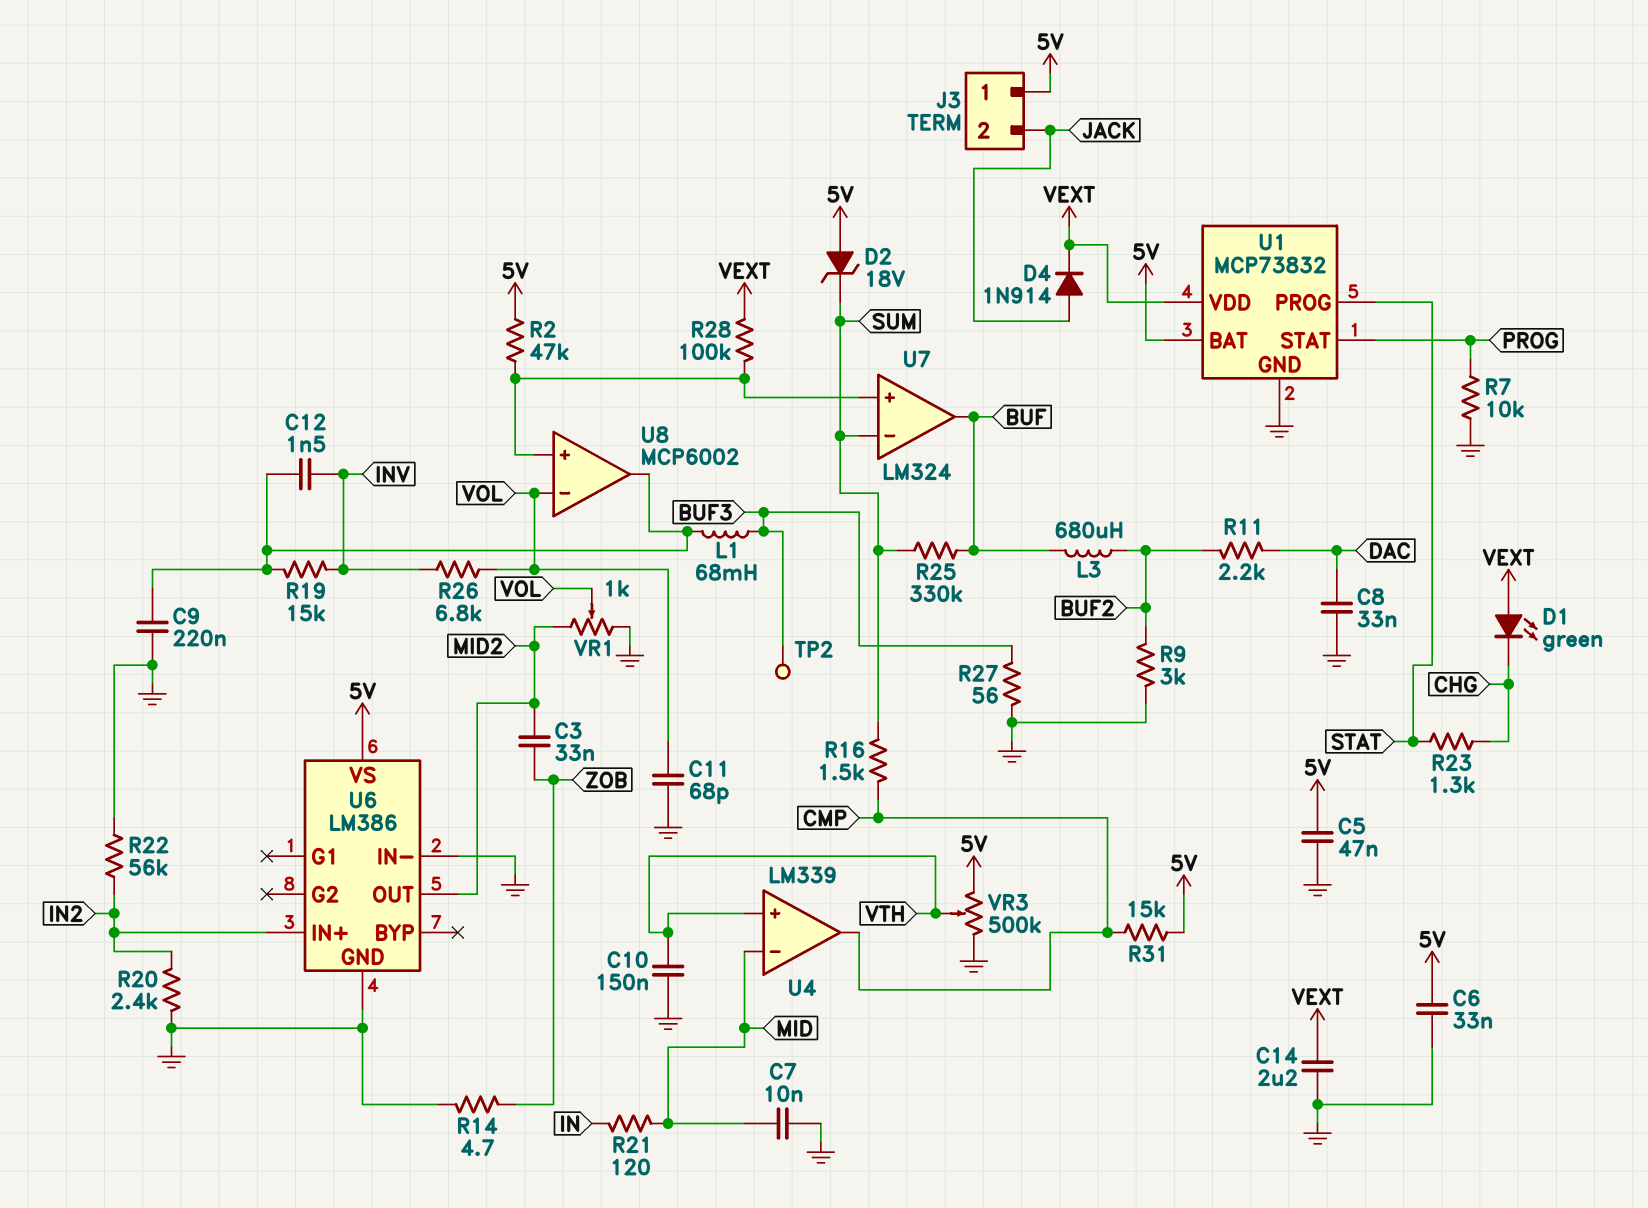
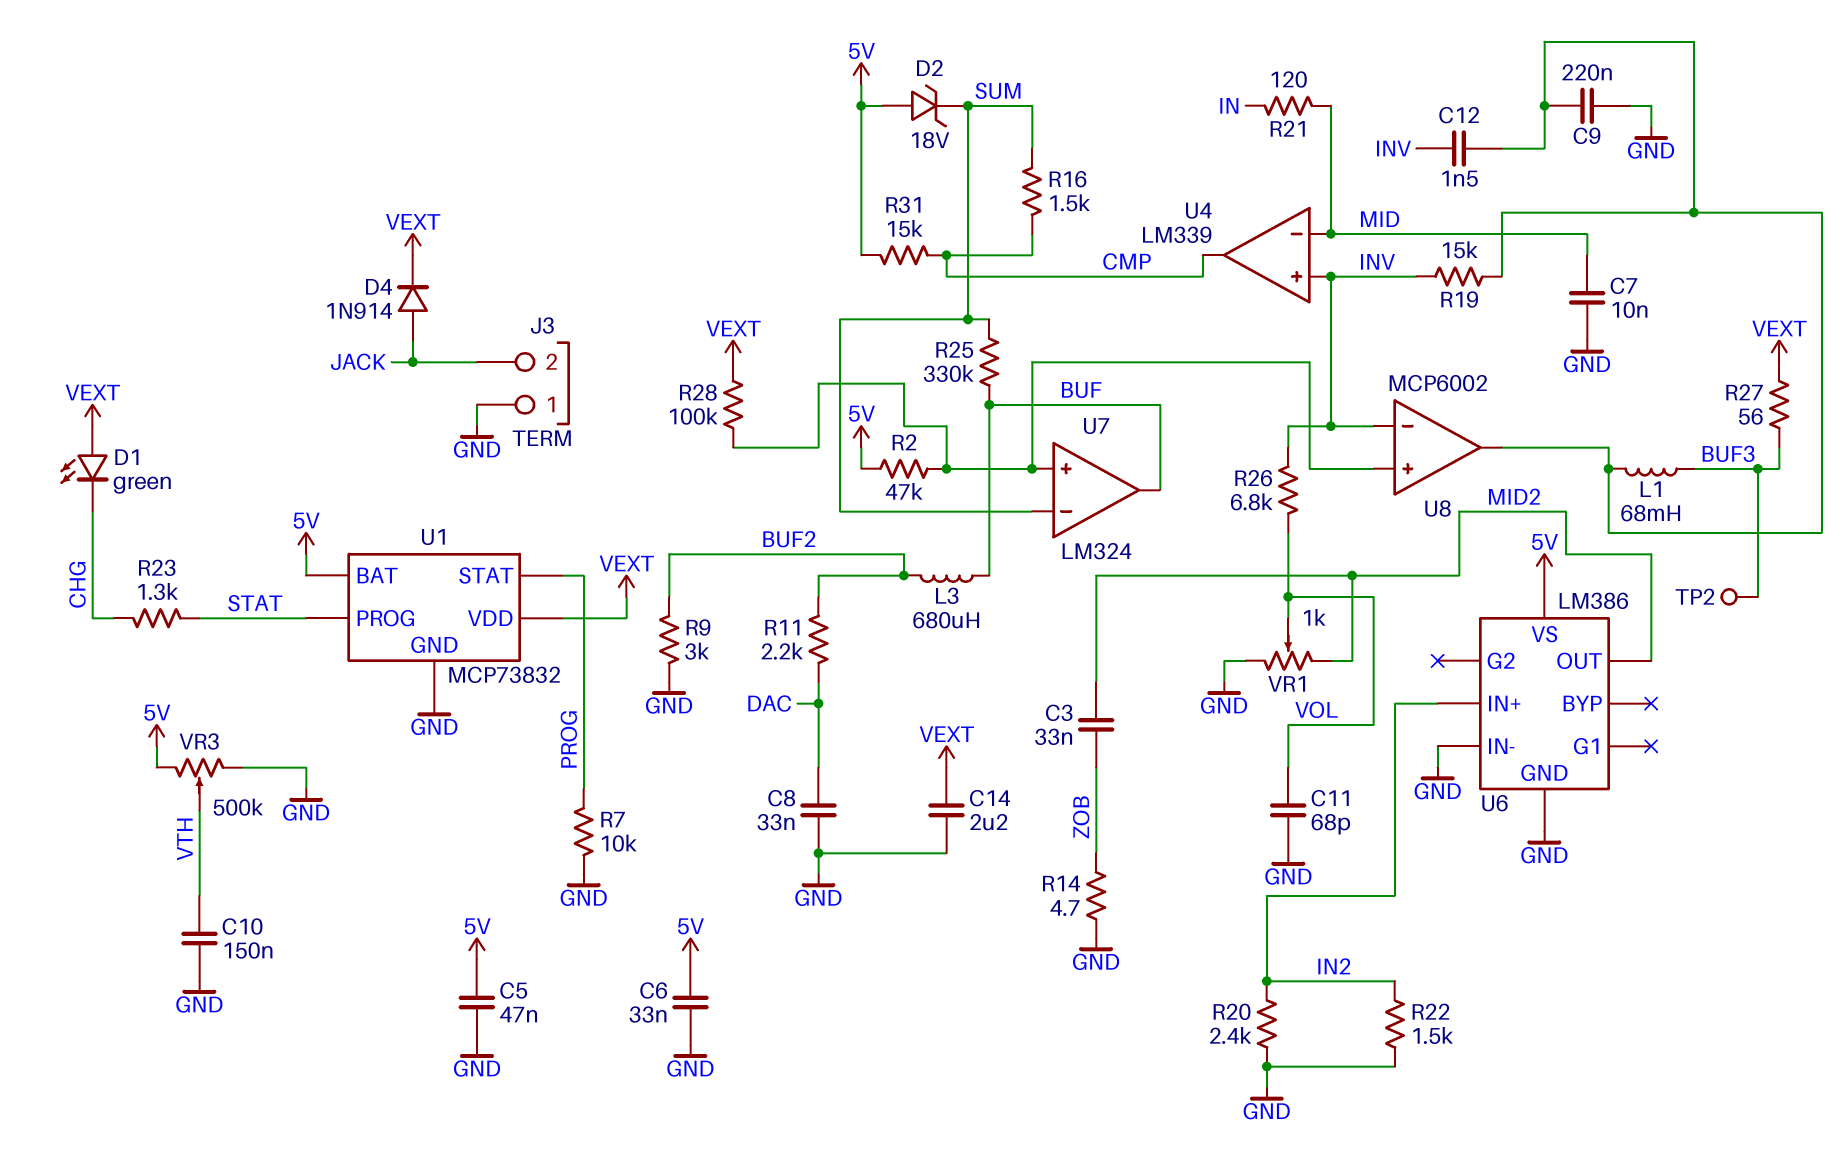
J3 pin 1: 5V -> GND
R22: 56k (GND, IN2) -> 1.5k (GND, IN2)
R27: 56 (BUF3, GND) -> 56 (BUF3, VEXT)
U4 pin in+: VTH -> INV
U8 pin in-: VOL -> INV

